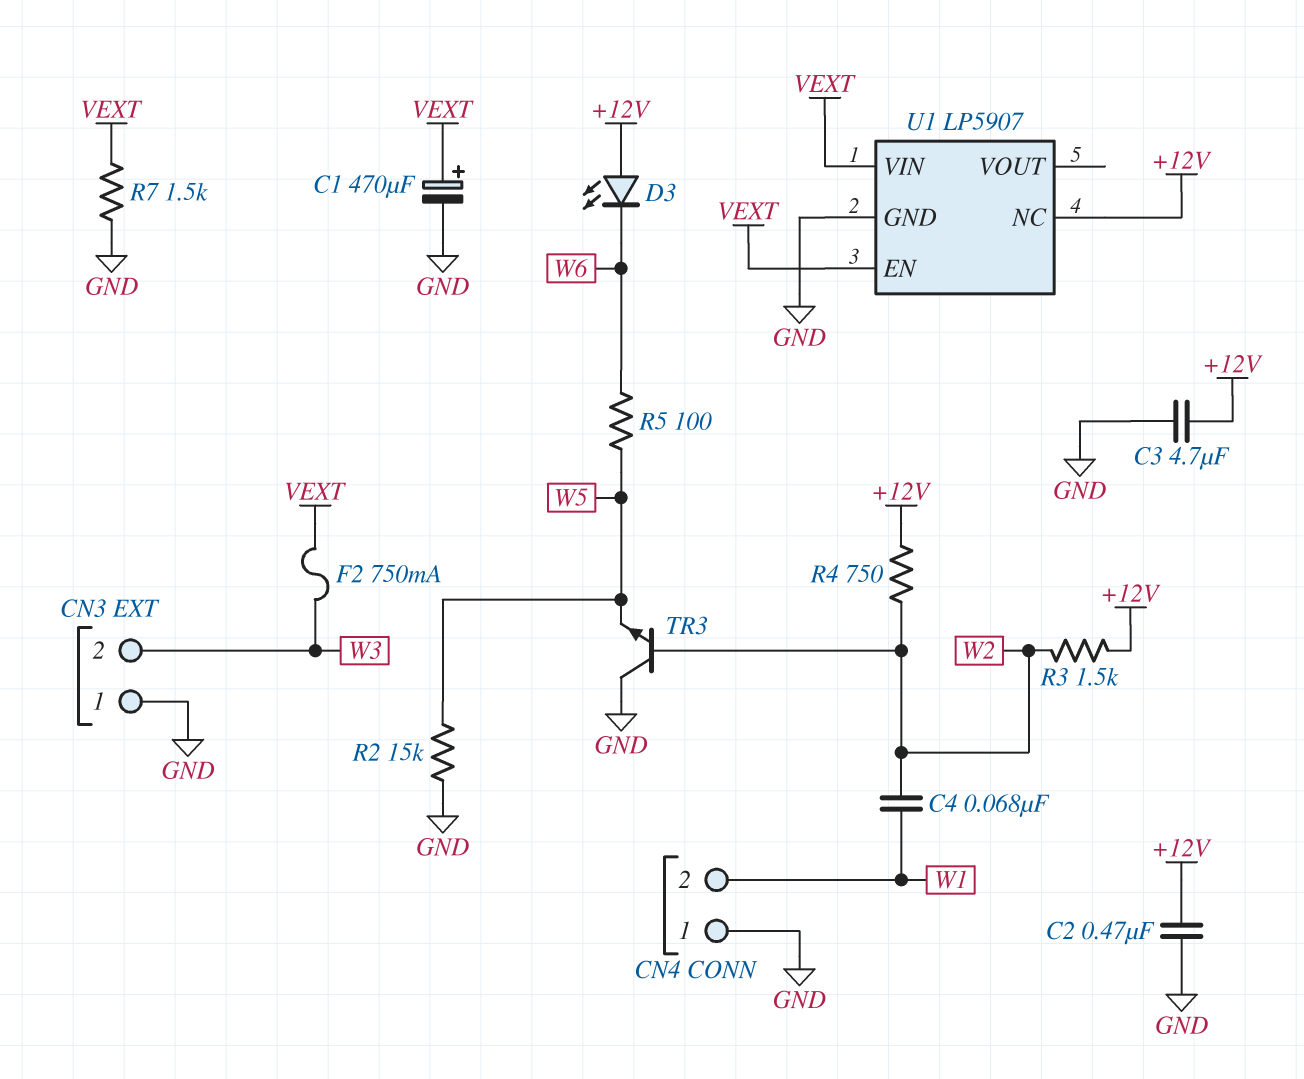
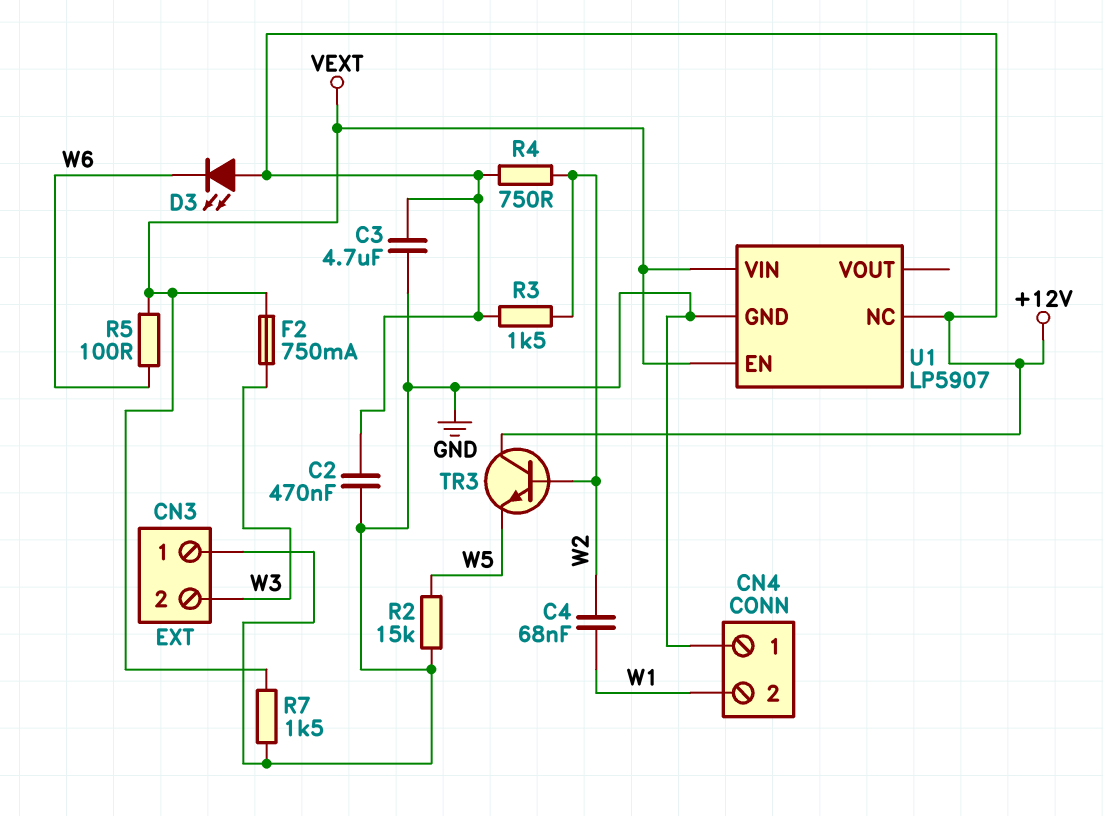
C1: 470uF (plus VEXT, minus GND) -> none
R5: 100 (W5, W6) -> 100 (VEXT, W6)
TR3: NPN (B W2, C GND, E W5) -> NPN (B W2, C +12V, E W5)

